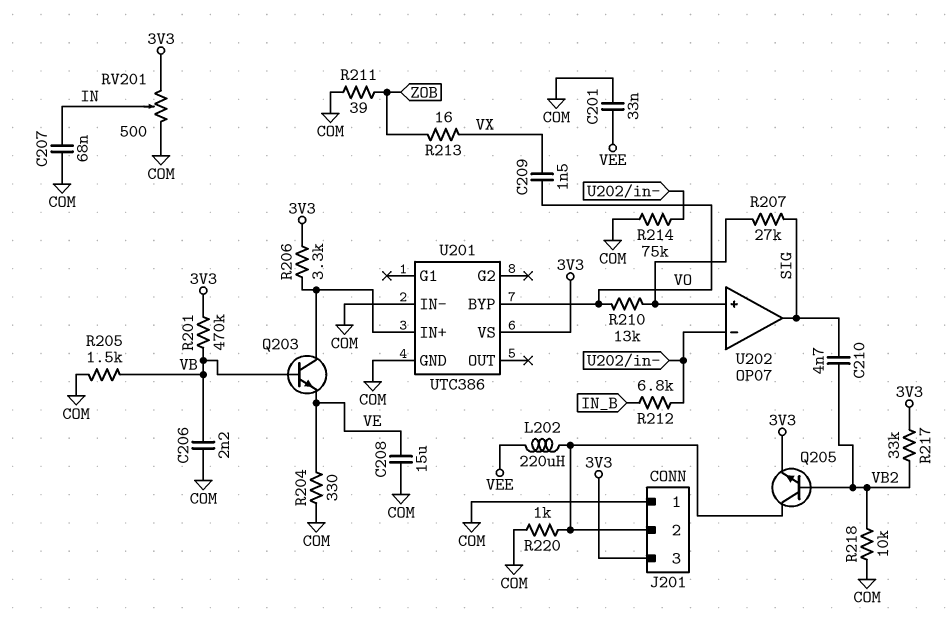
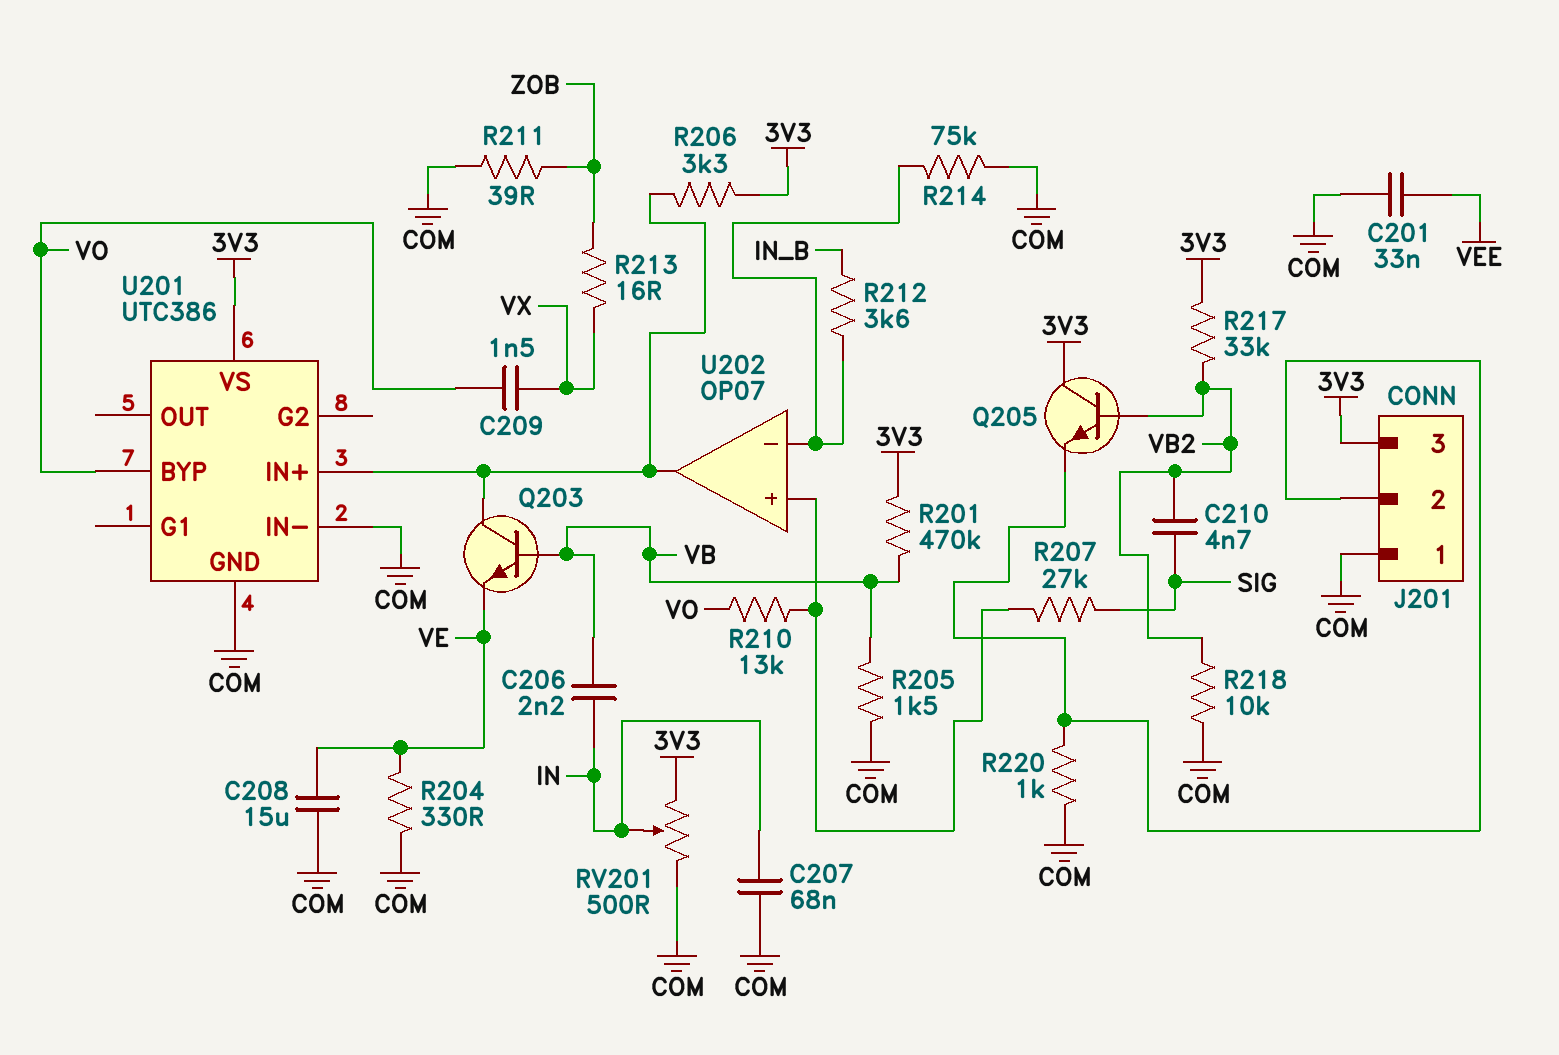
C206: 2.2nF (COM, VB) -> 2.2nF (IN, VB)
L202: 220uH (J201/2, VEE) -> none
Q205: NPN (B VB2, C J201/2, E 3V3) -> NPN (B VB2, C 3V3, E J201/2)
R212: 6.8k (IN_B, U202/in-) -> 3.6k (IN_B, U202/in-)
U202 pin out: SIG -> U201/IN+

